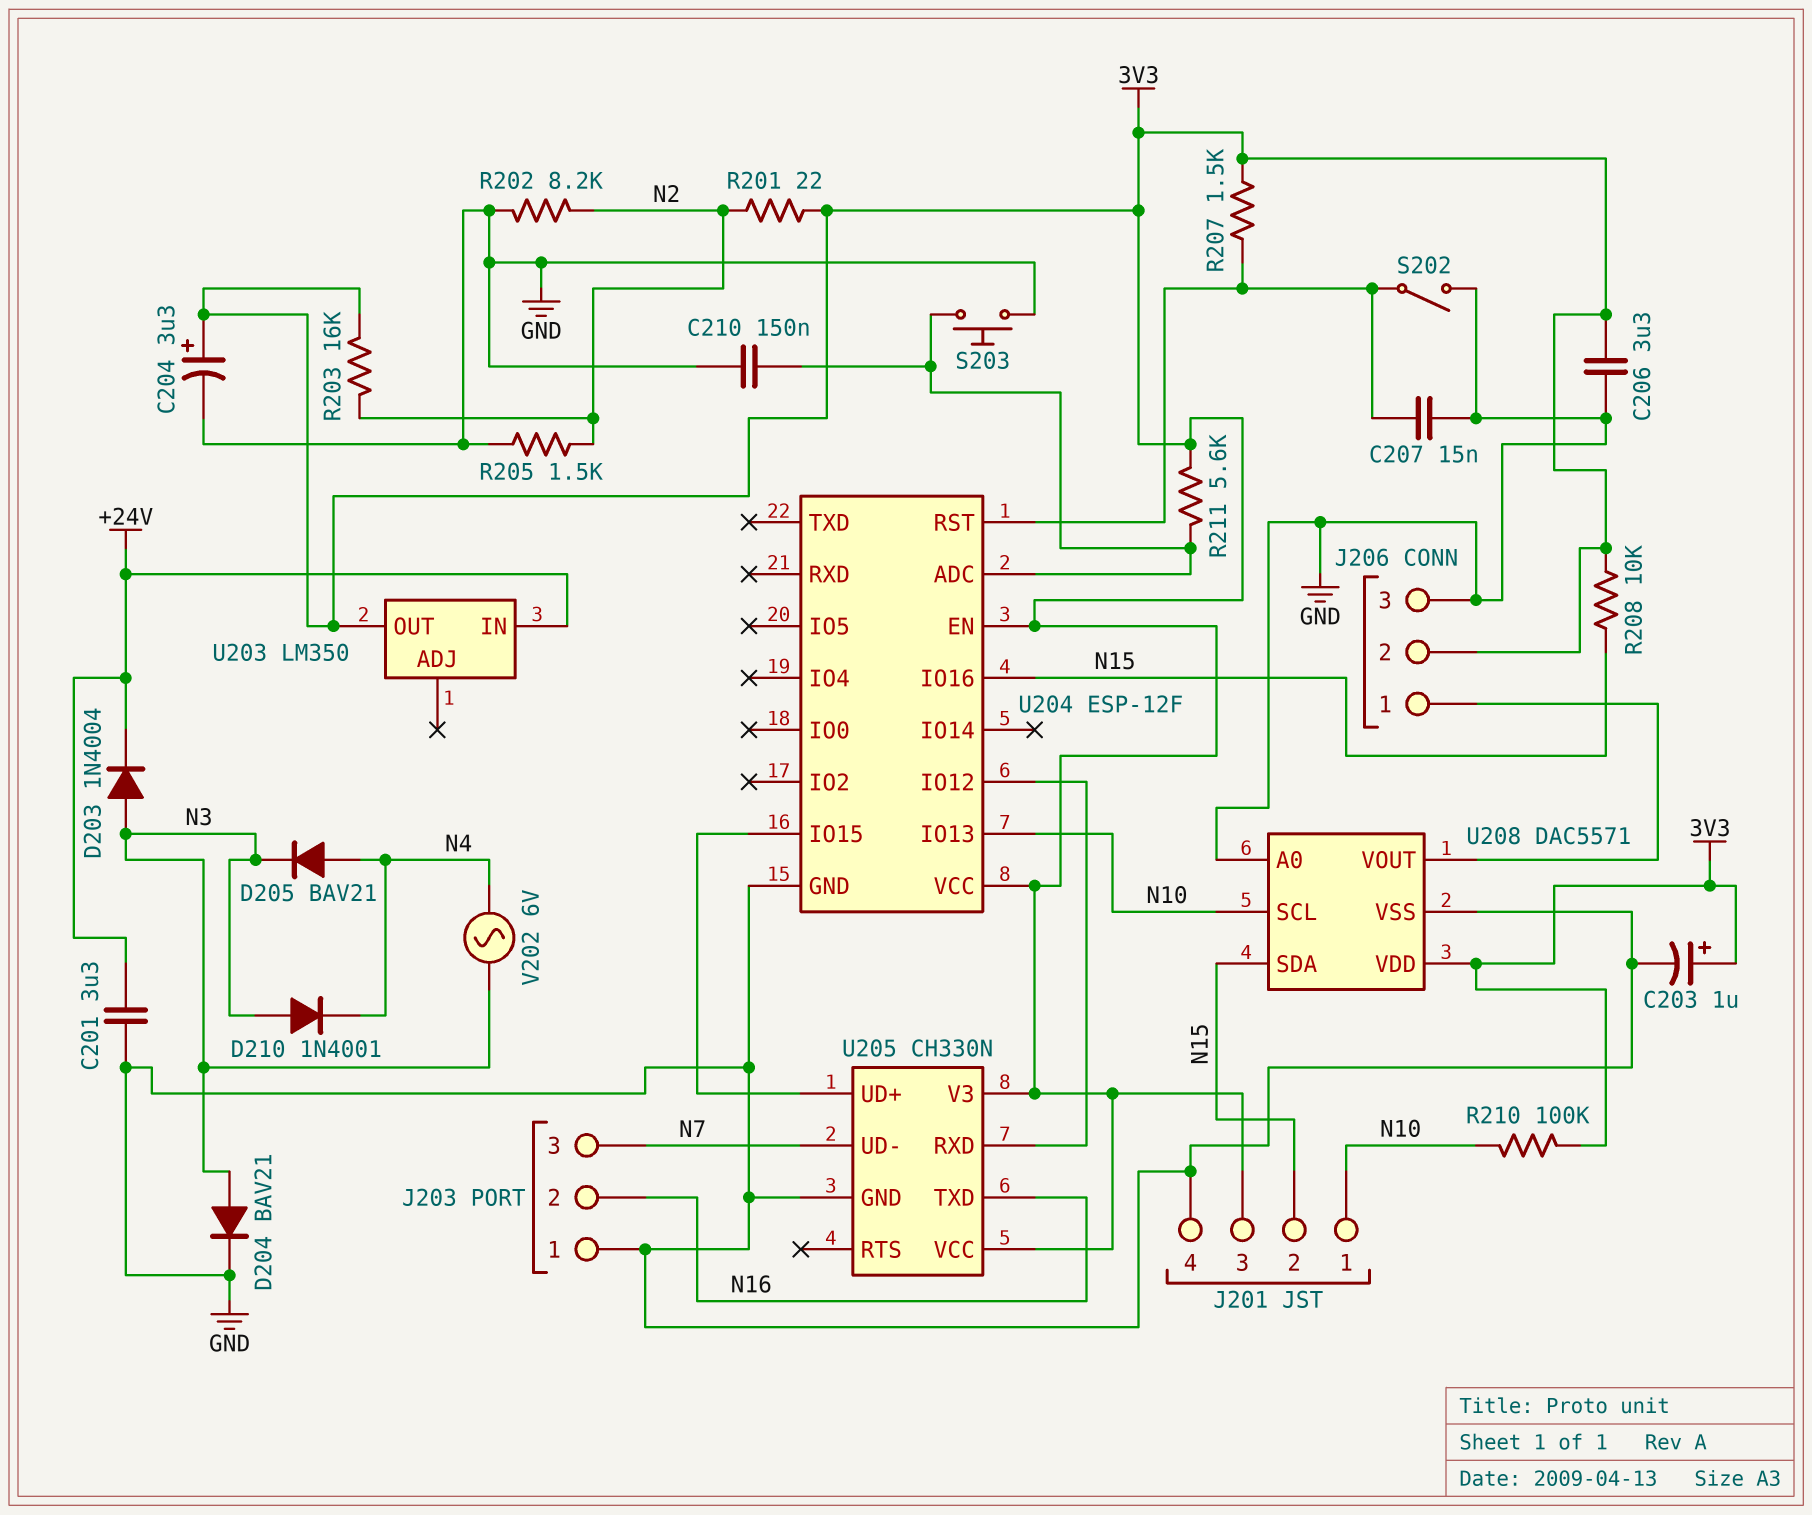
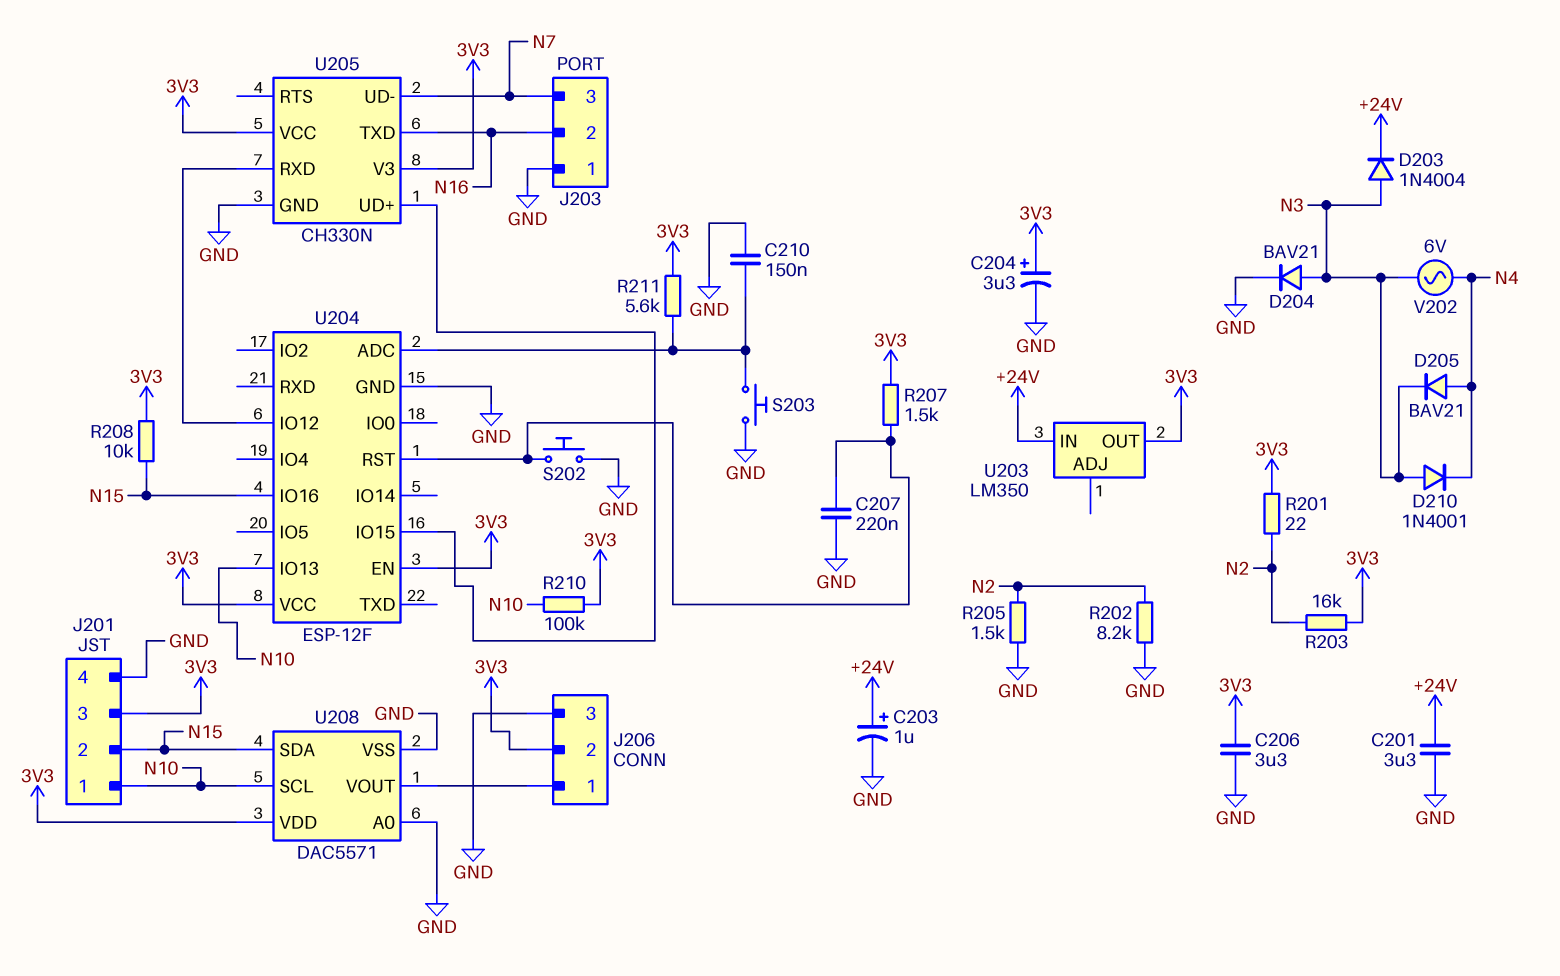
C203: 1uF (plus 3V3, minus GND) -> 1uF (plus +24V, minus GND)
C207: 15nF (GND, U204/RST) -> 220nF (GND, U204/RST)
S202: switch (GND, U204/RST) -> button (GND, U204/RST)

